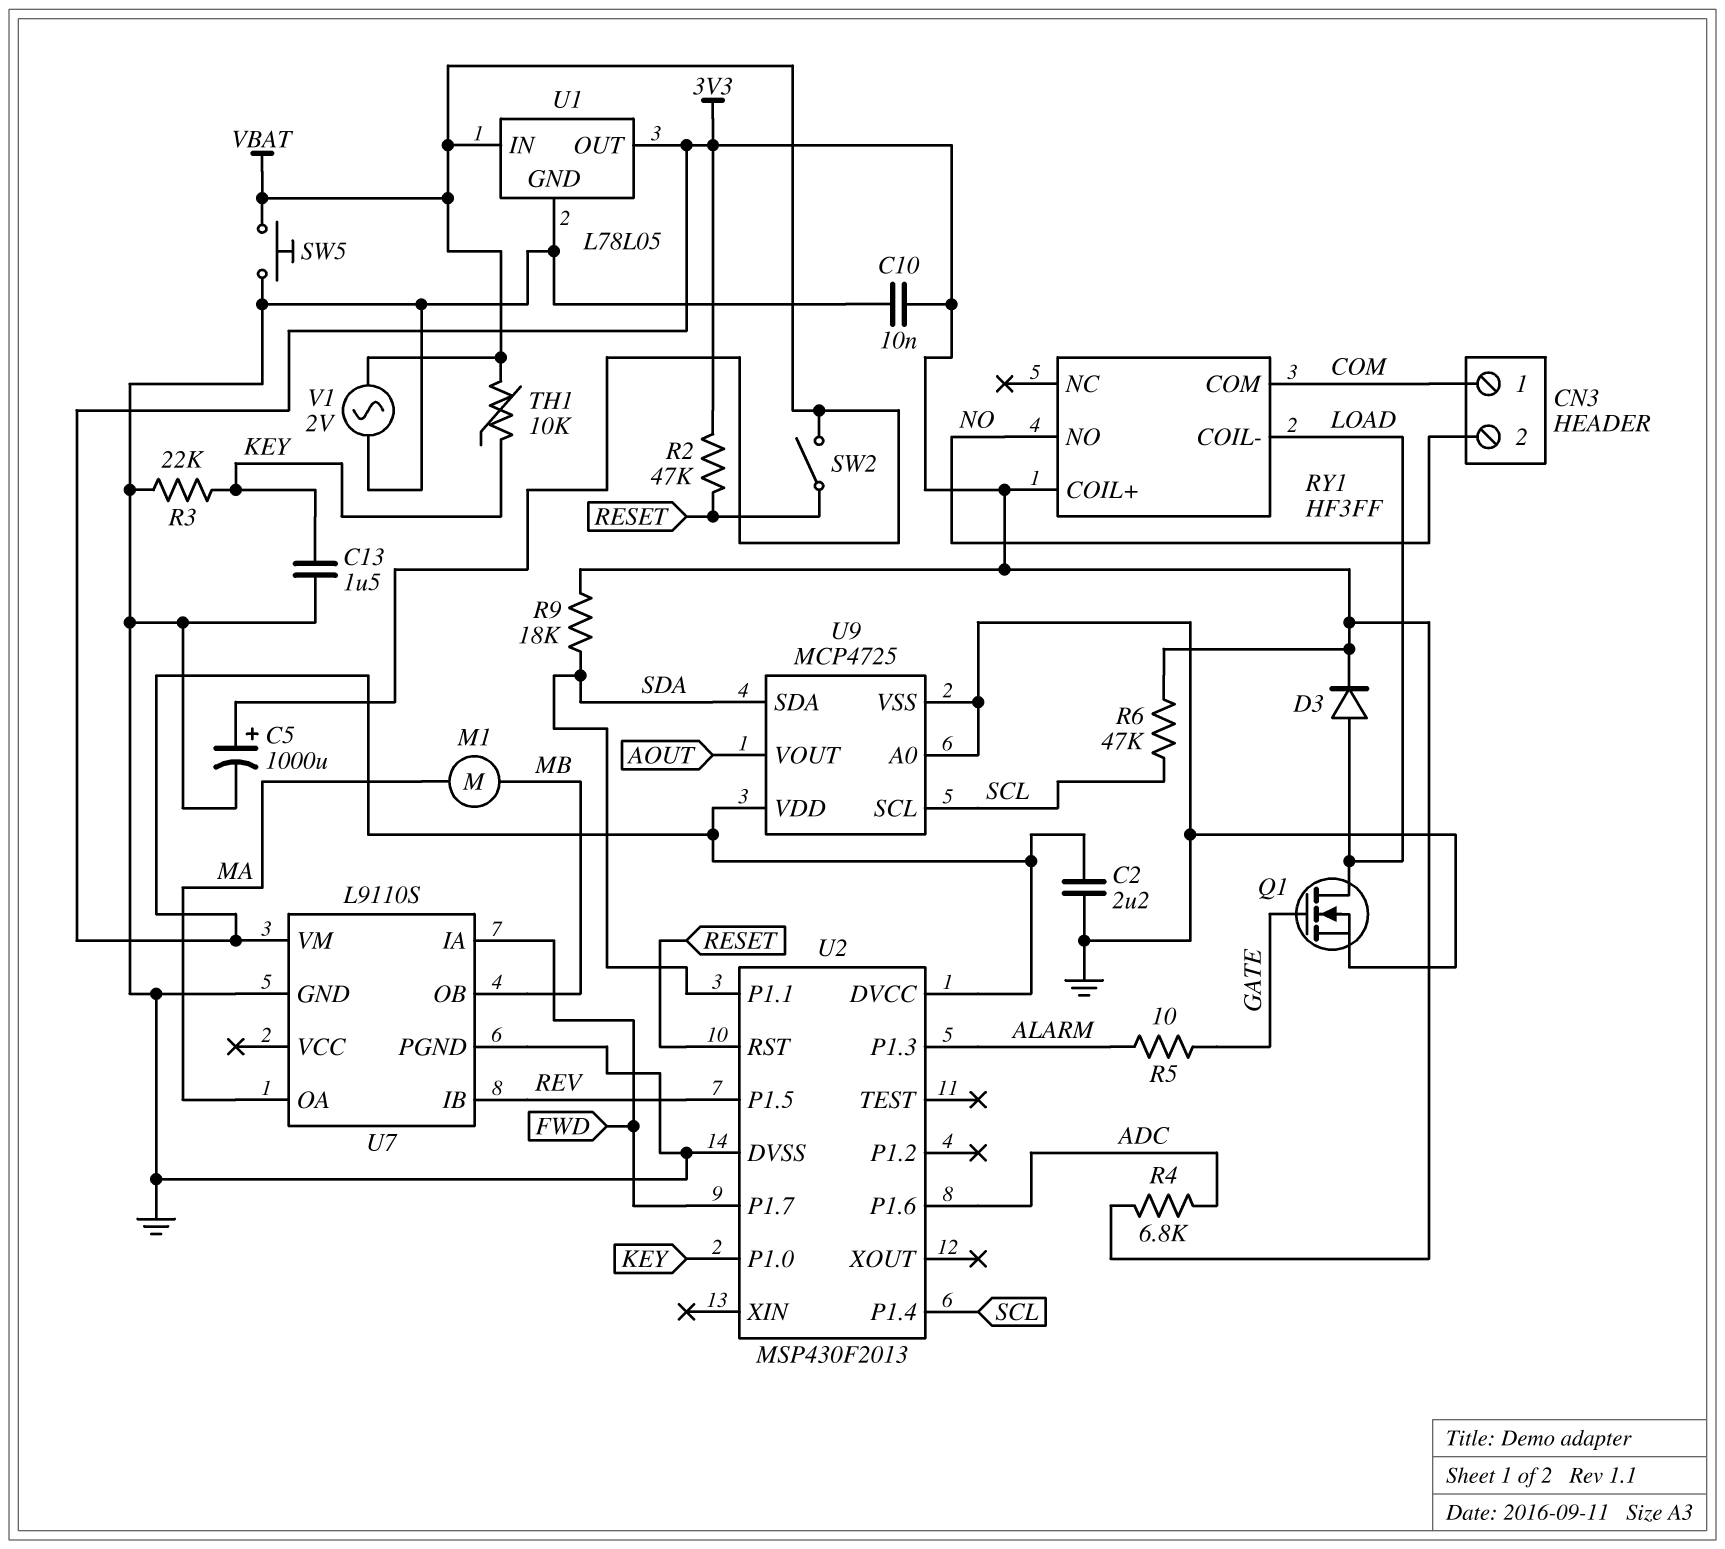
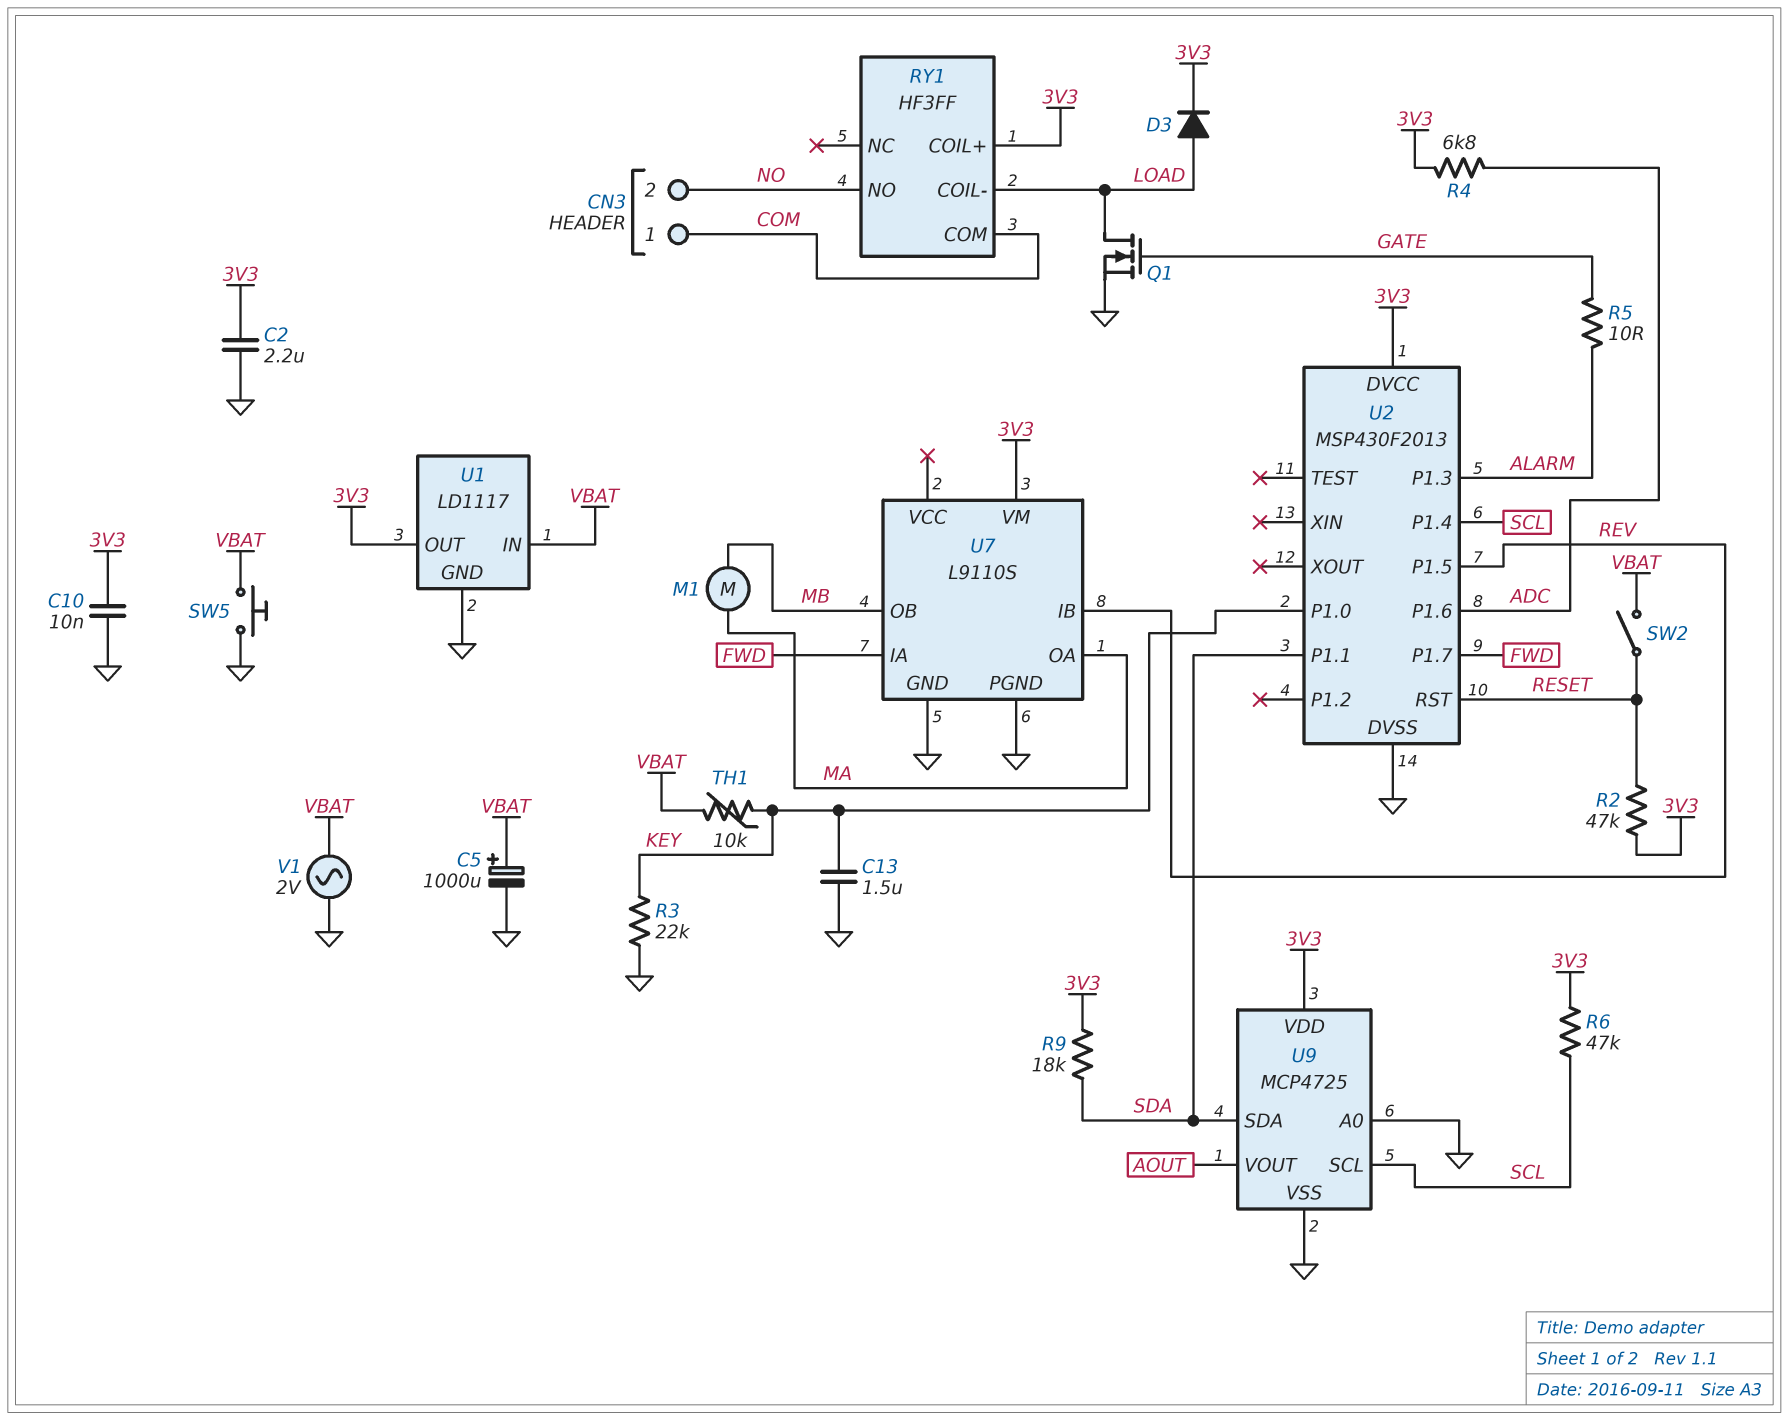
U1: L78L05 -> LD1117

